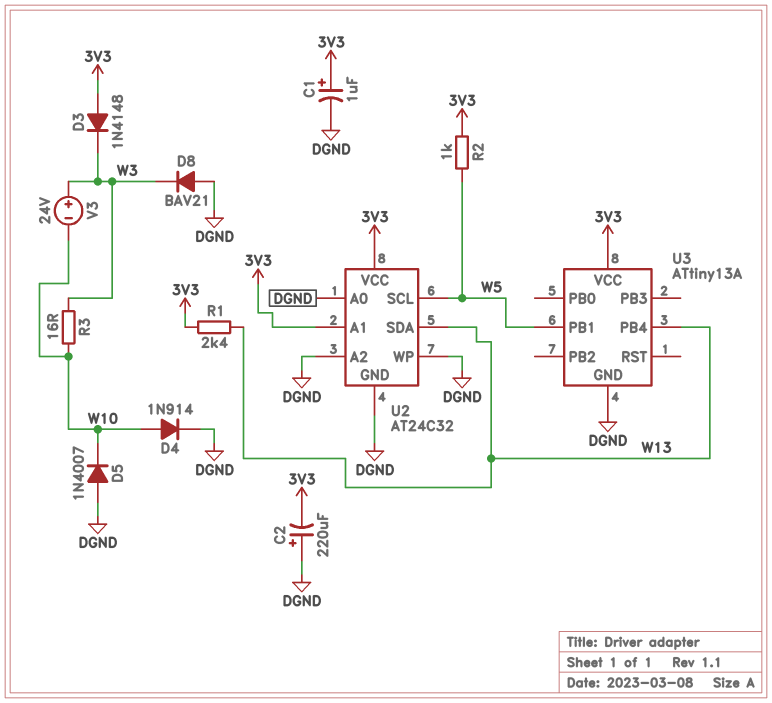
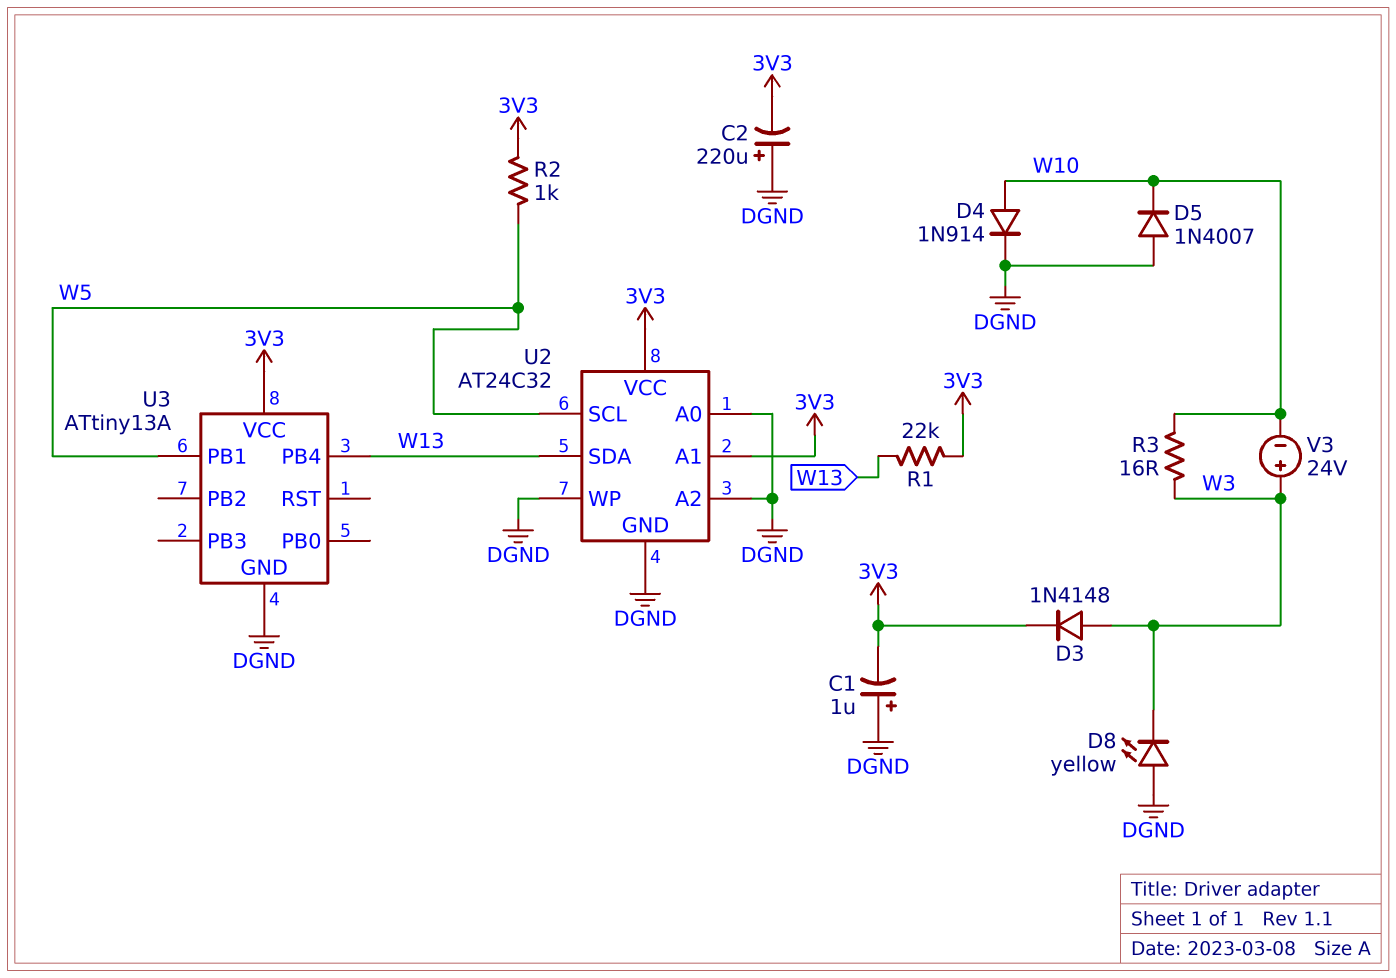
C1: 1uF (plus 3V3, minus DGND) -> 1uF (plus DGND, minus 3V3)
D3: diode 1N4148 (A 3V3, K W3) -> diode 1N4148 (A W3, K 3V3)
D8: diode BAV21 (A DGND, K W3) -> LED yellow (A DGND, K W3)
R1: 2.4k (3V3, W13) -> 22k (3V3, W13)

